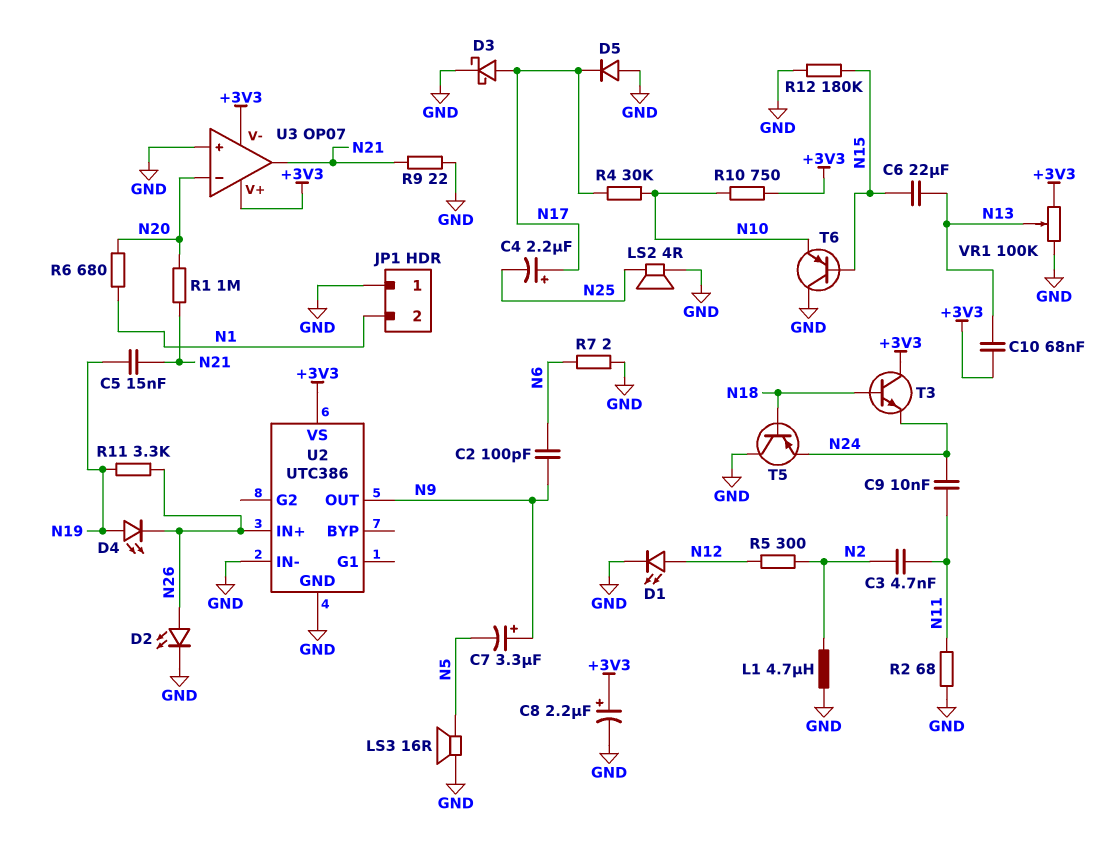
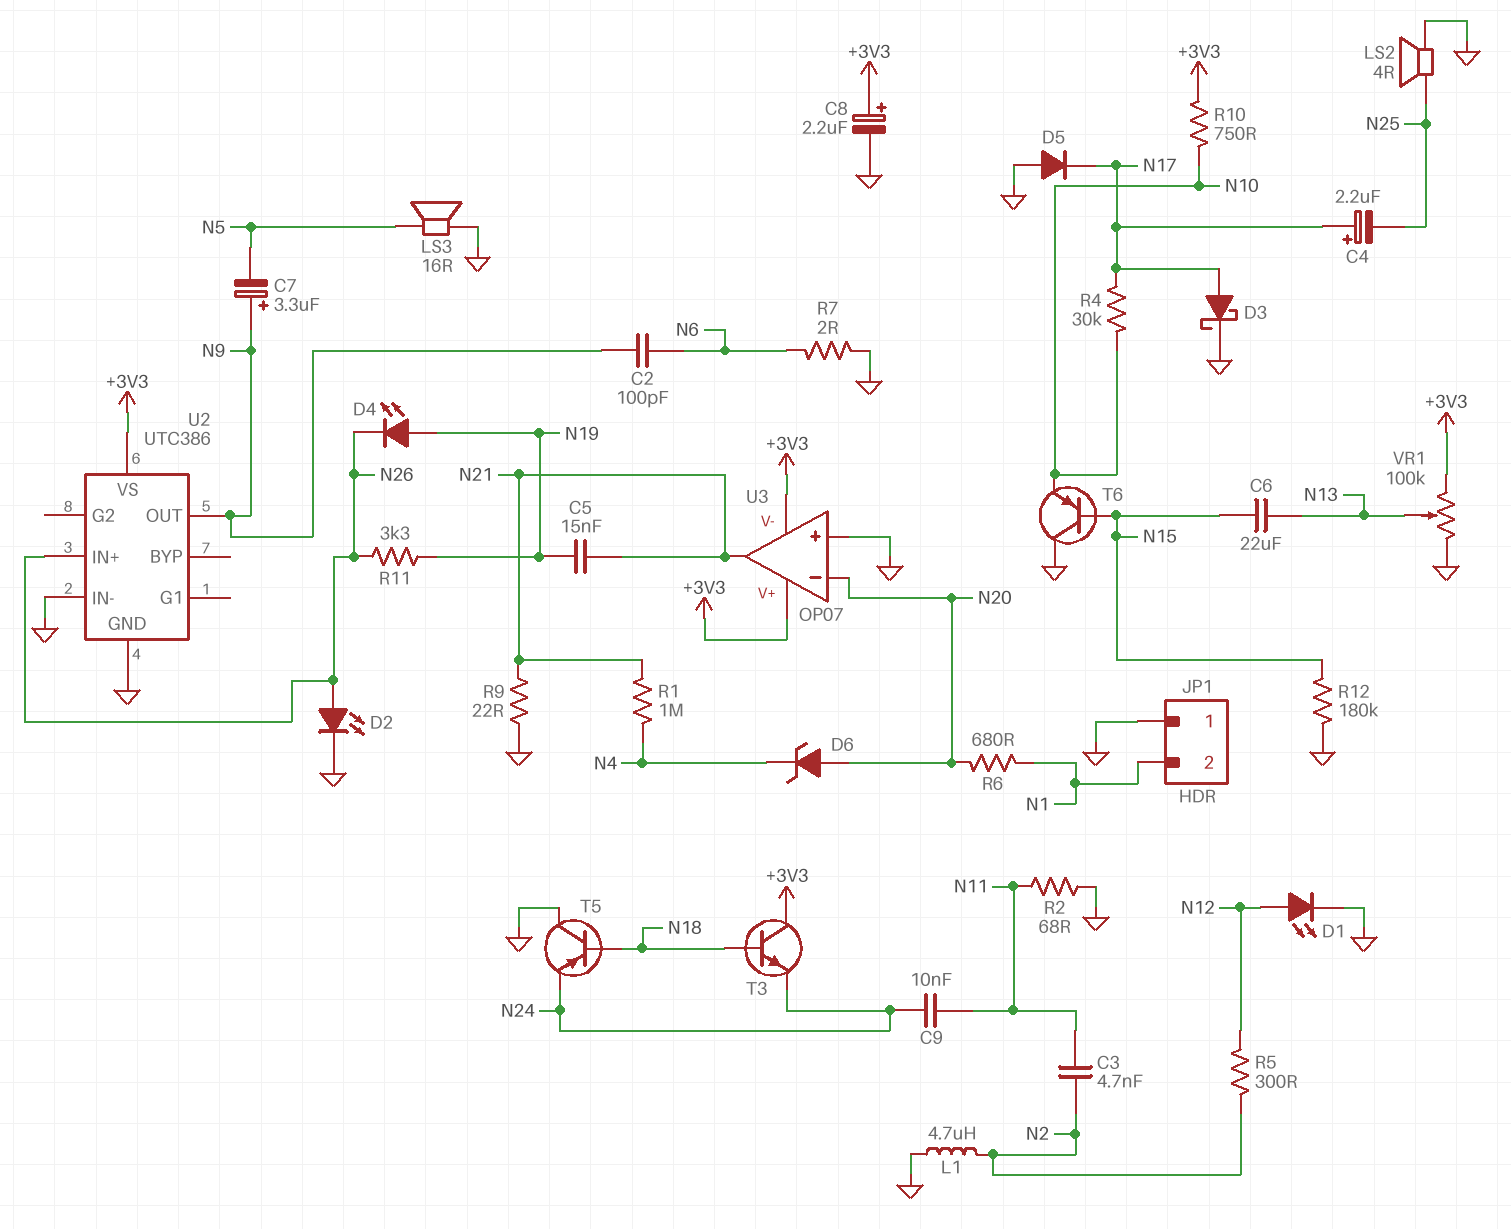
C10: 68nF (+3V3, N13) -> none
D6: none -> zener (A N20, K N4)
R1: 1M (N20, N21) -> 1M (N4, N21)

